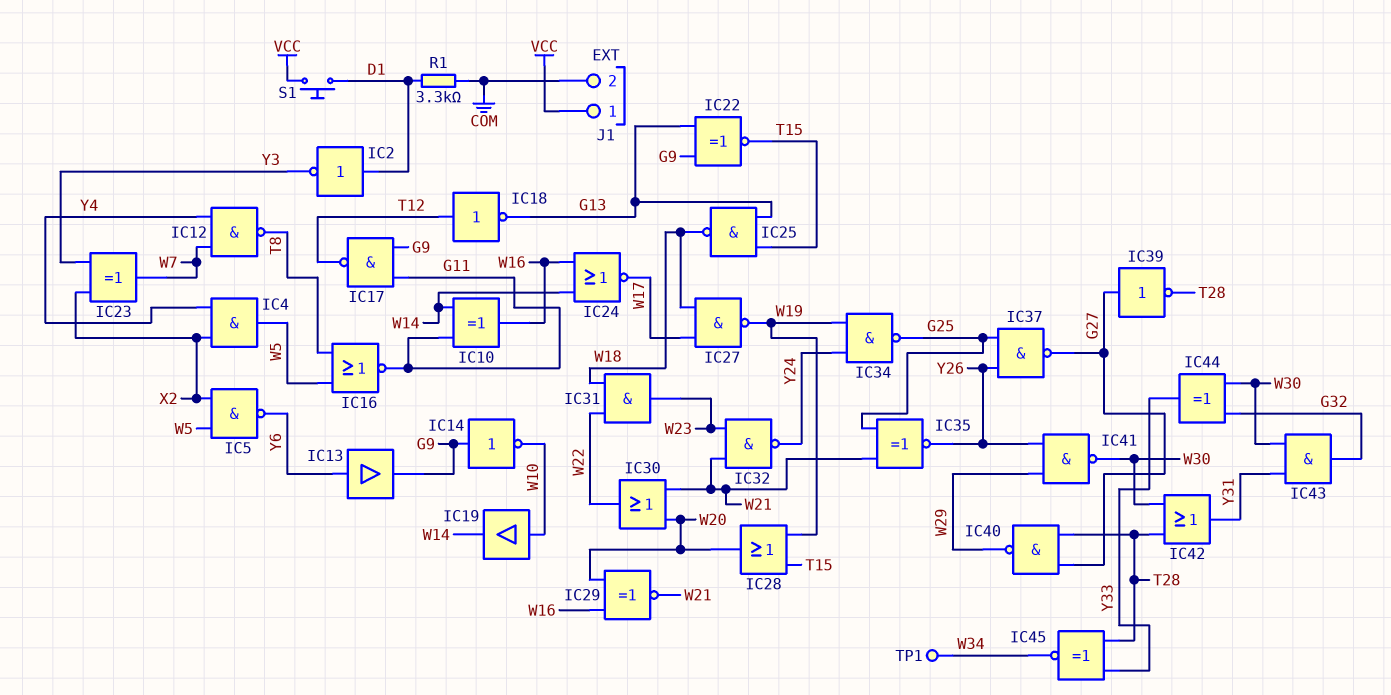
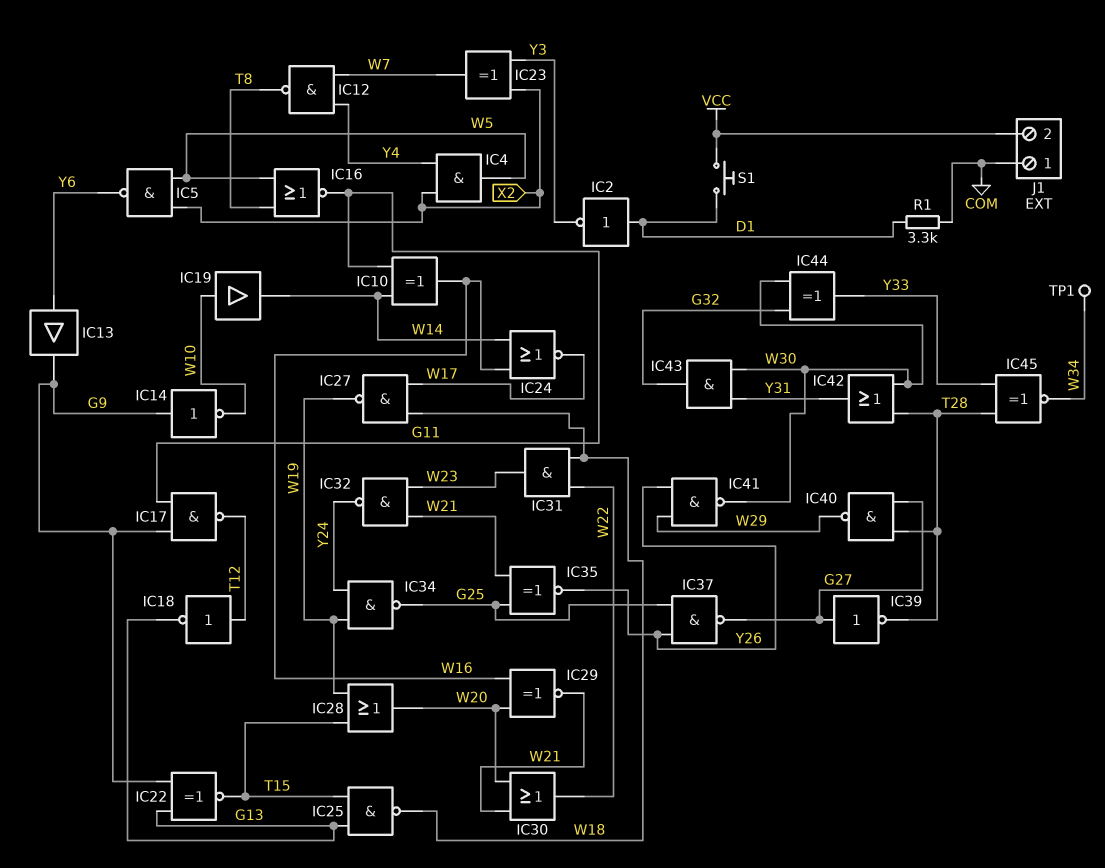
J1 pin 1: VCC -> COM
J1 pin 2: COM -> VCC

